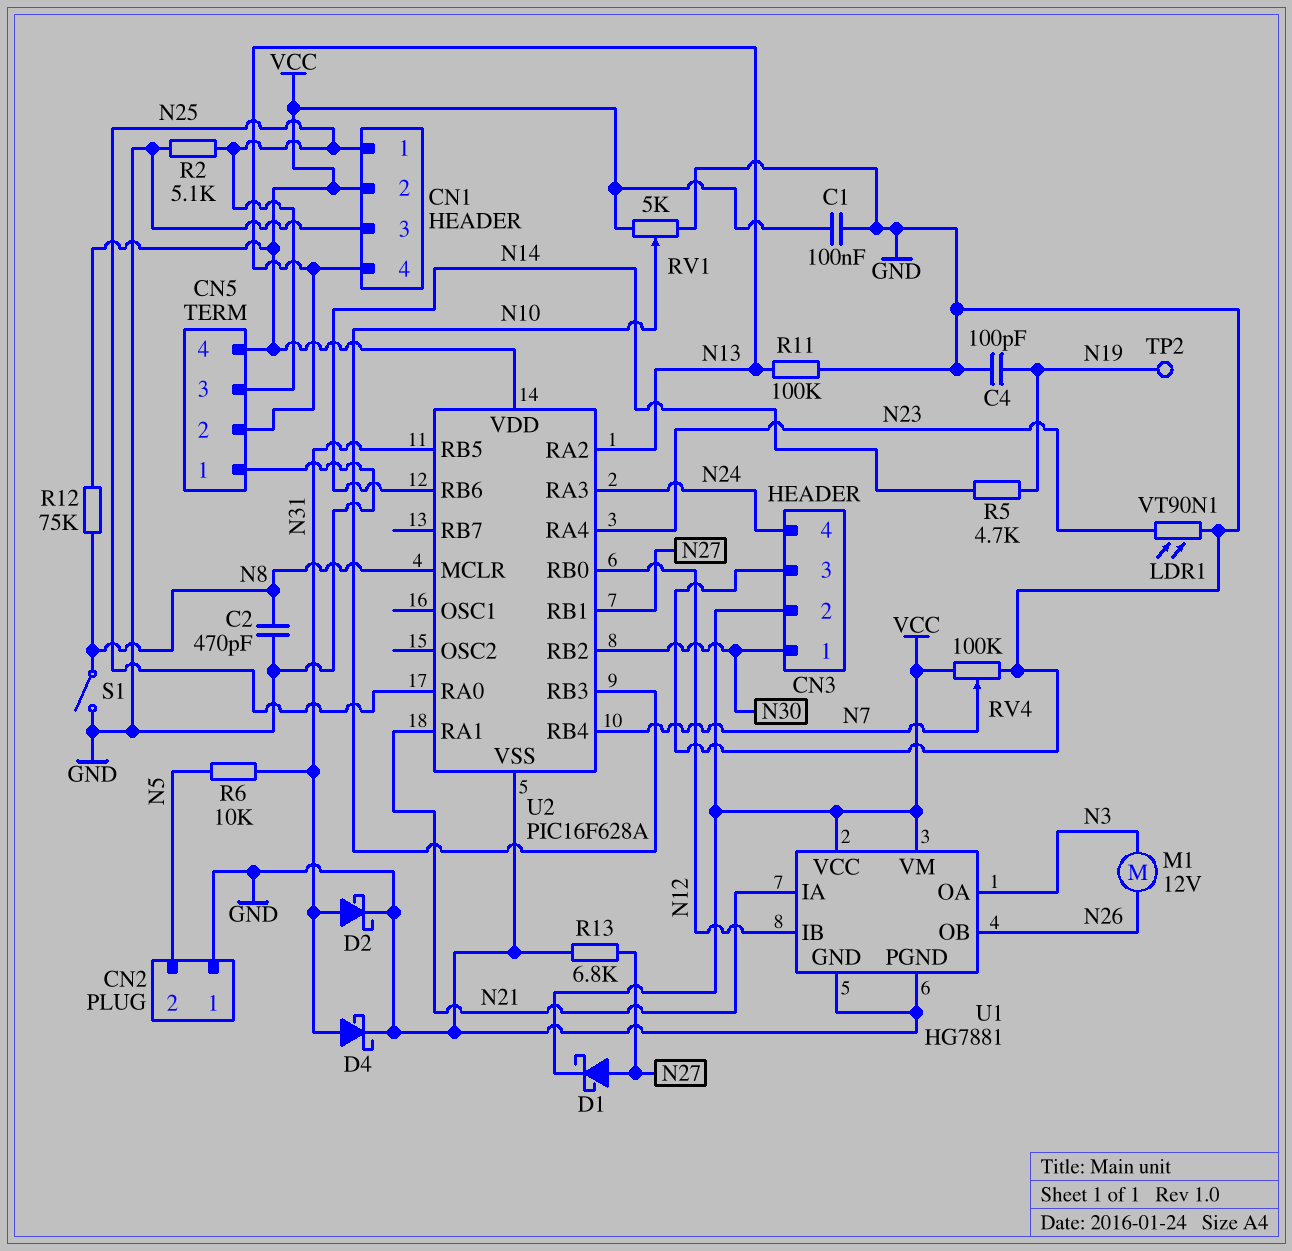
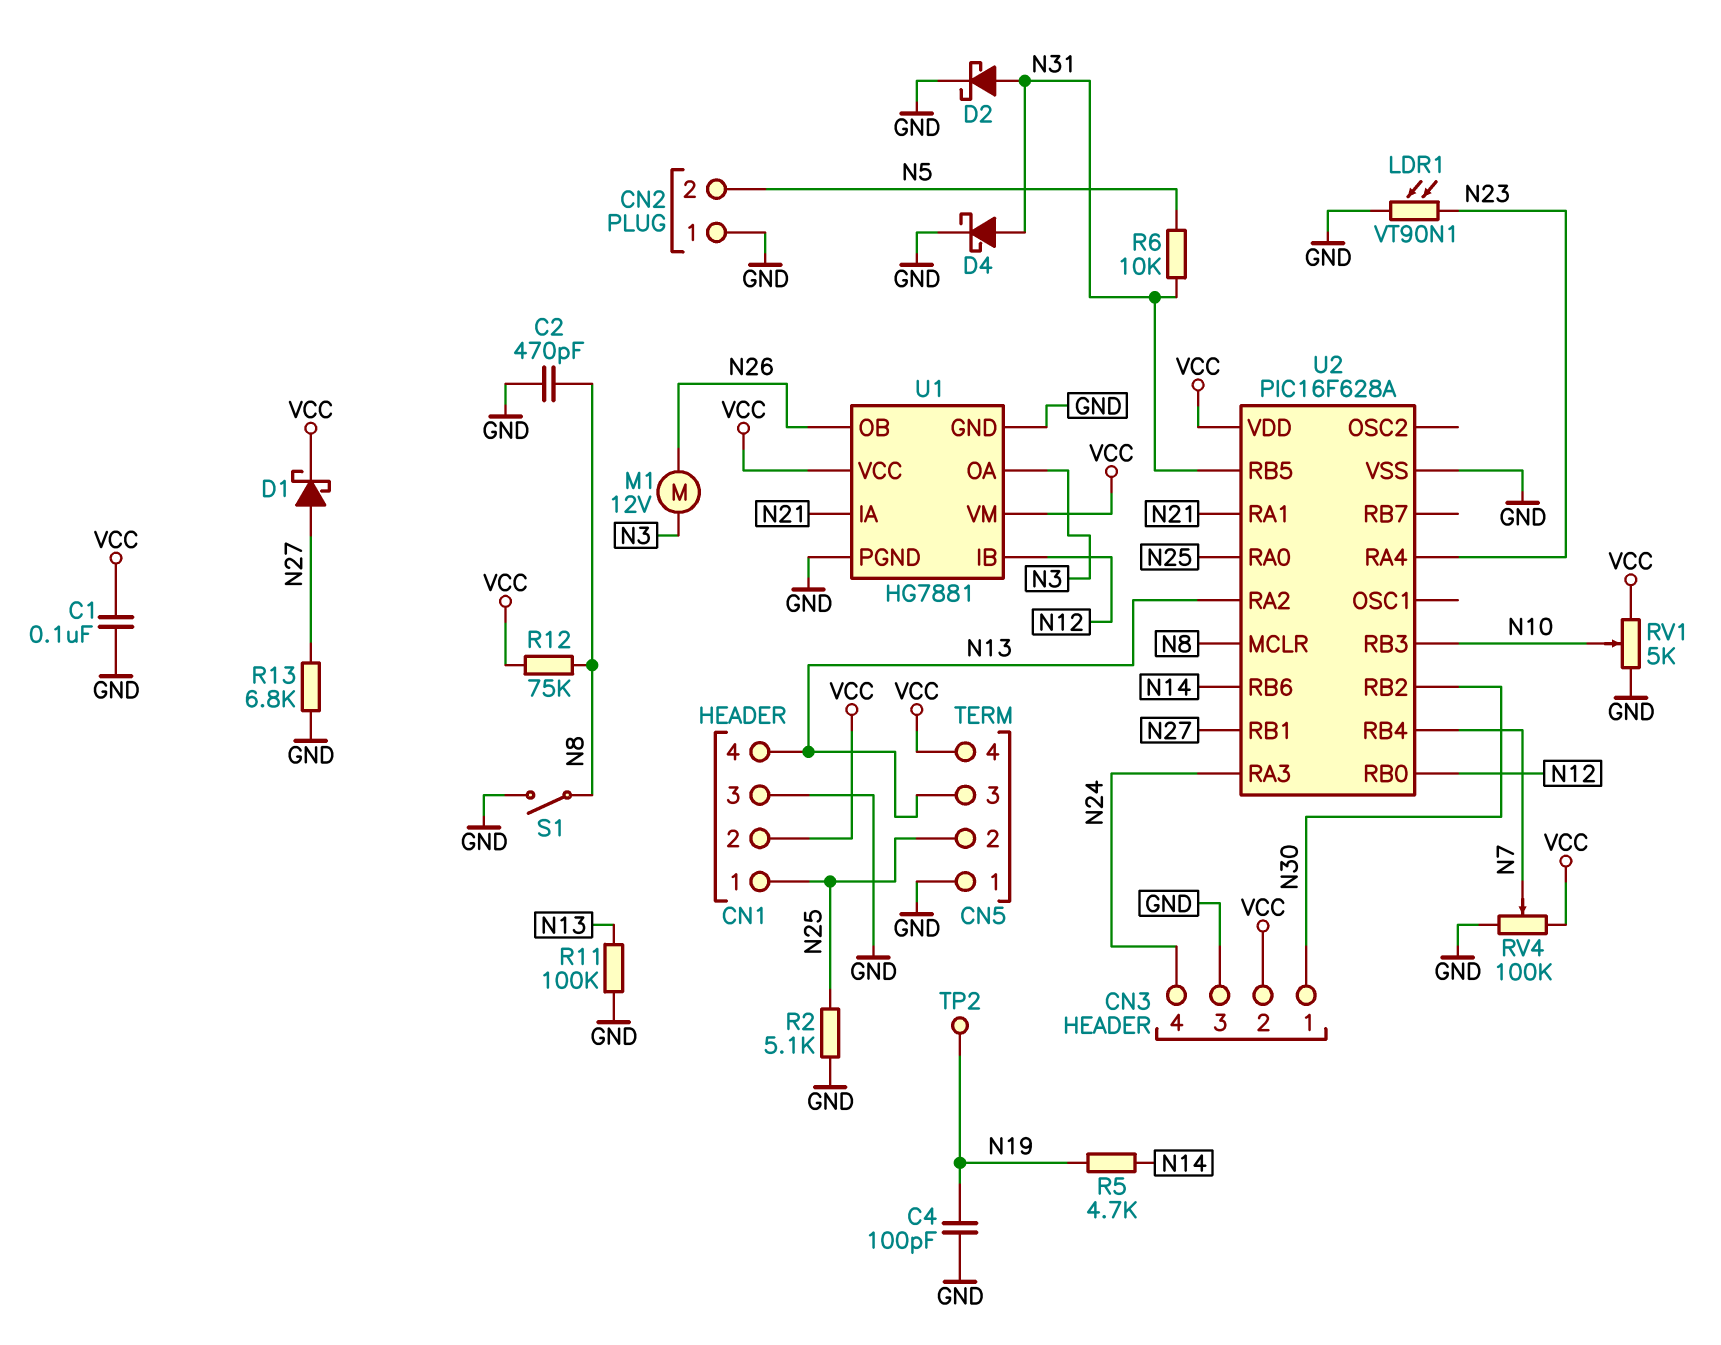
CN5 pin 2: N13 -> N25
CN5 pin 3: N25 -> N13

